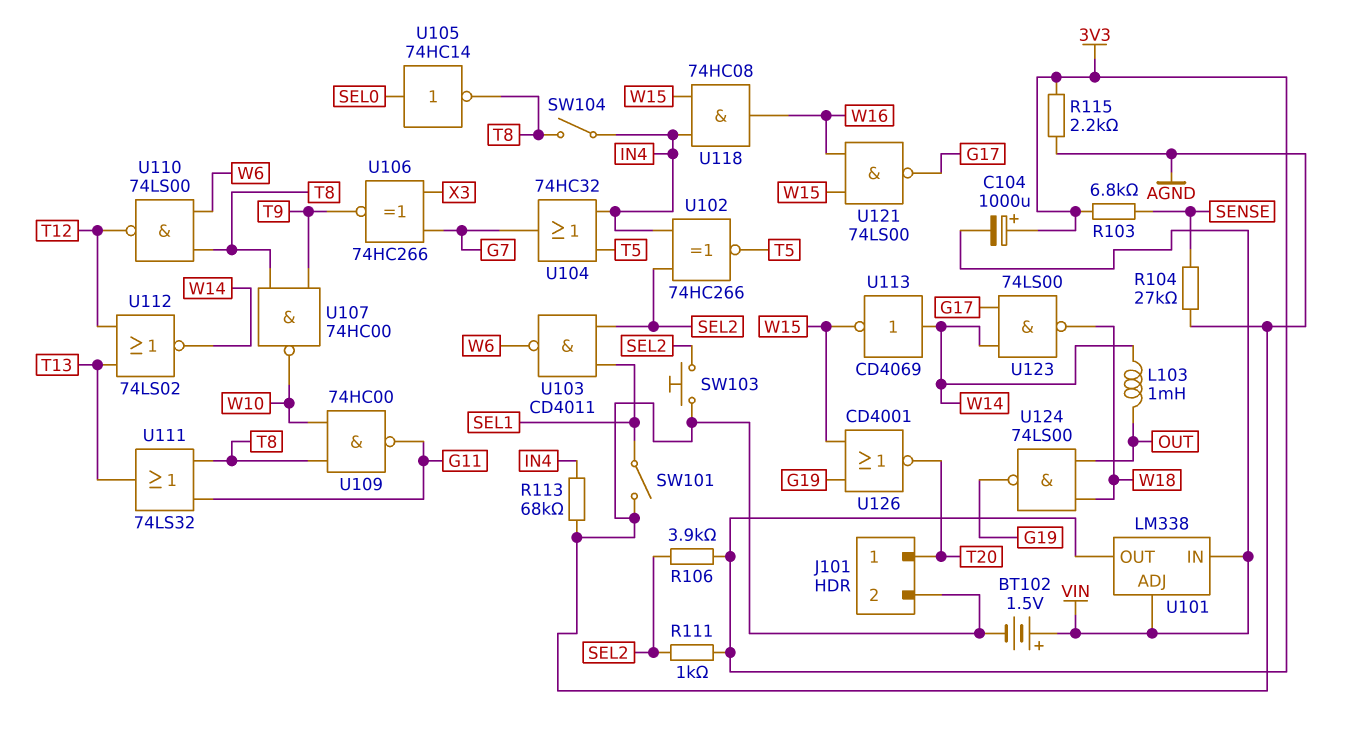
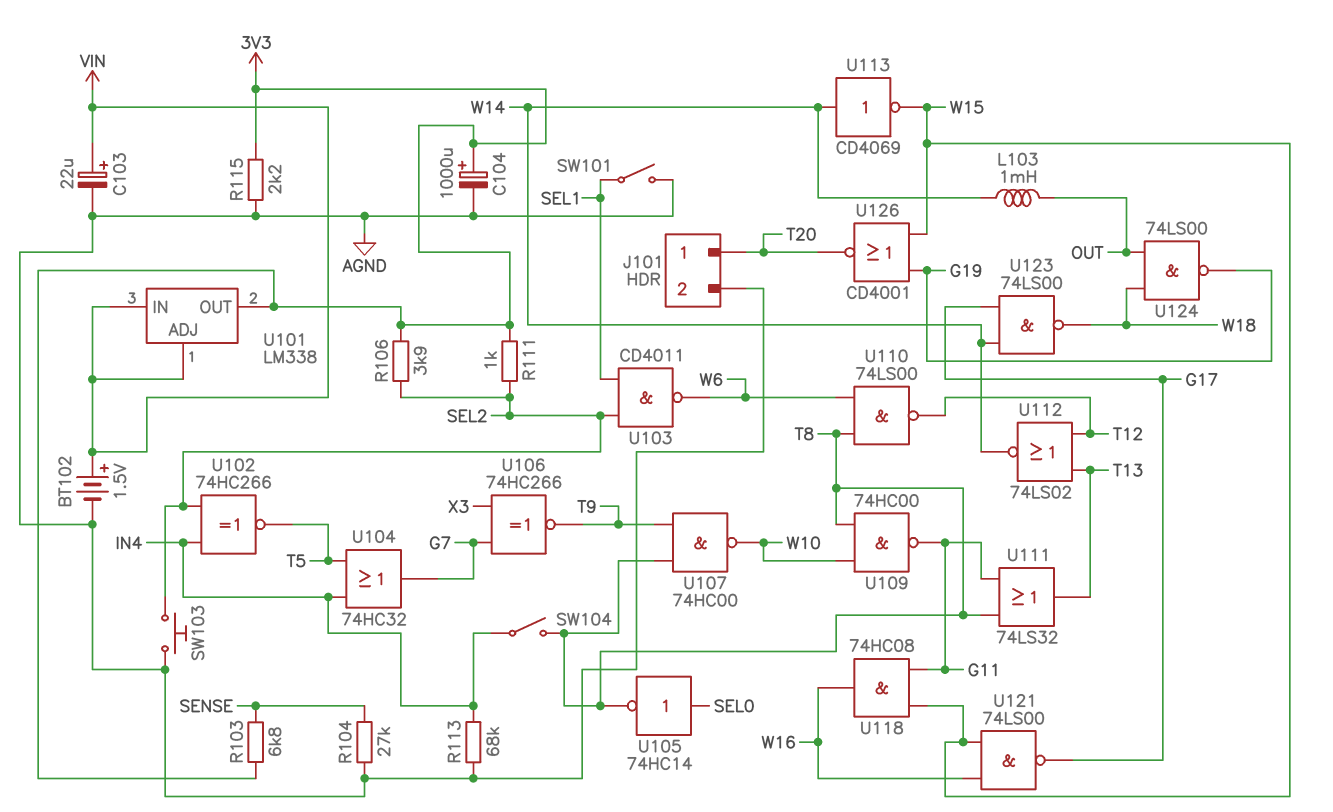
C103: none -> 22uF (plus VIN, minus AGND)
C104: 1000uF (plus 3V3, minus VIN) -> 1000uF (plus 3V3, minus AGND)
U118: AND 74HC08 (in IN4, in W15, out W16) -> AND 74HC08 (in G11, in W15, out W16)

